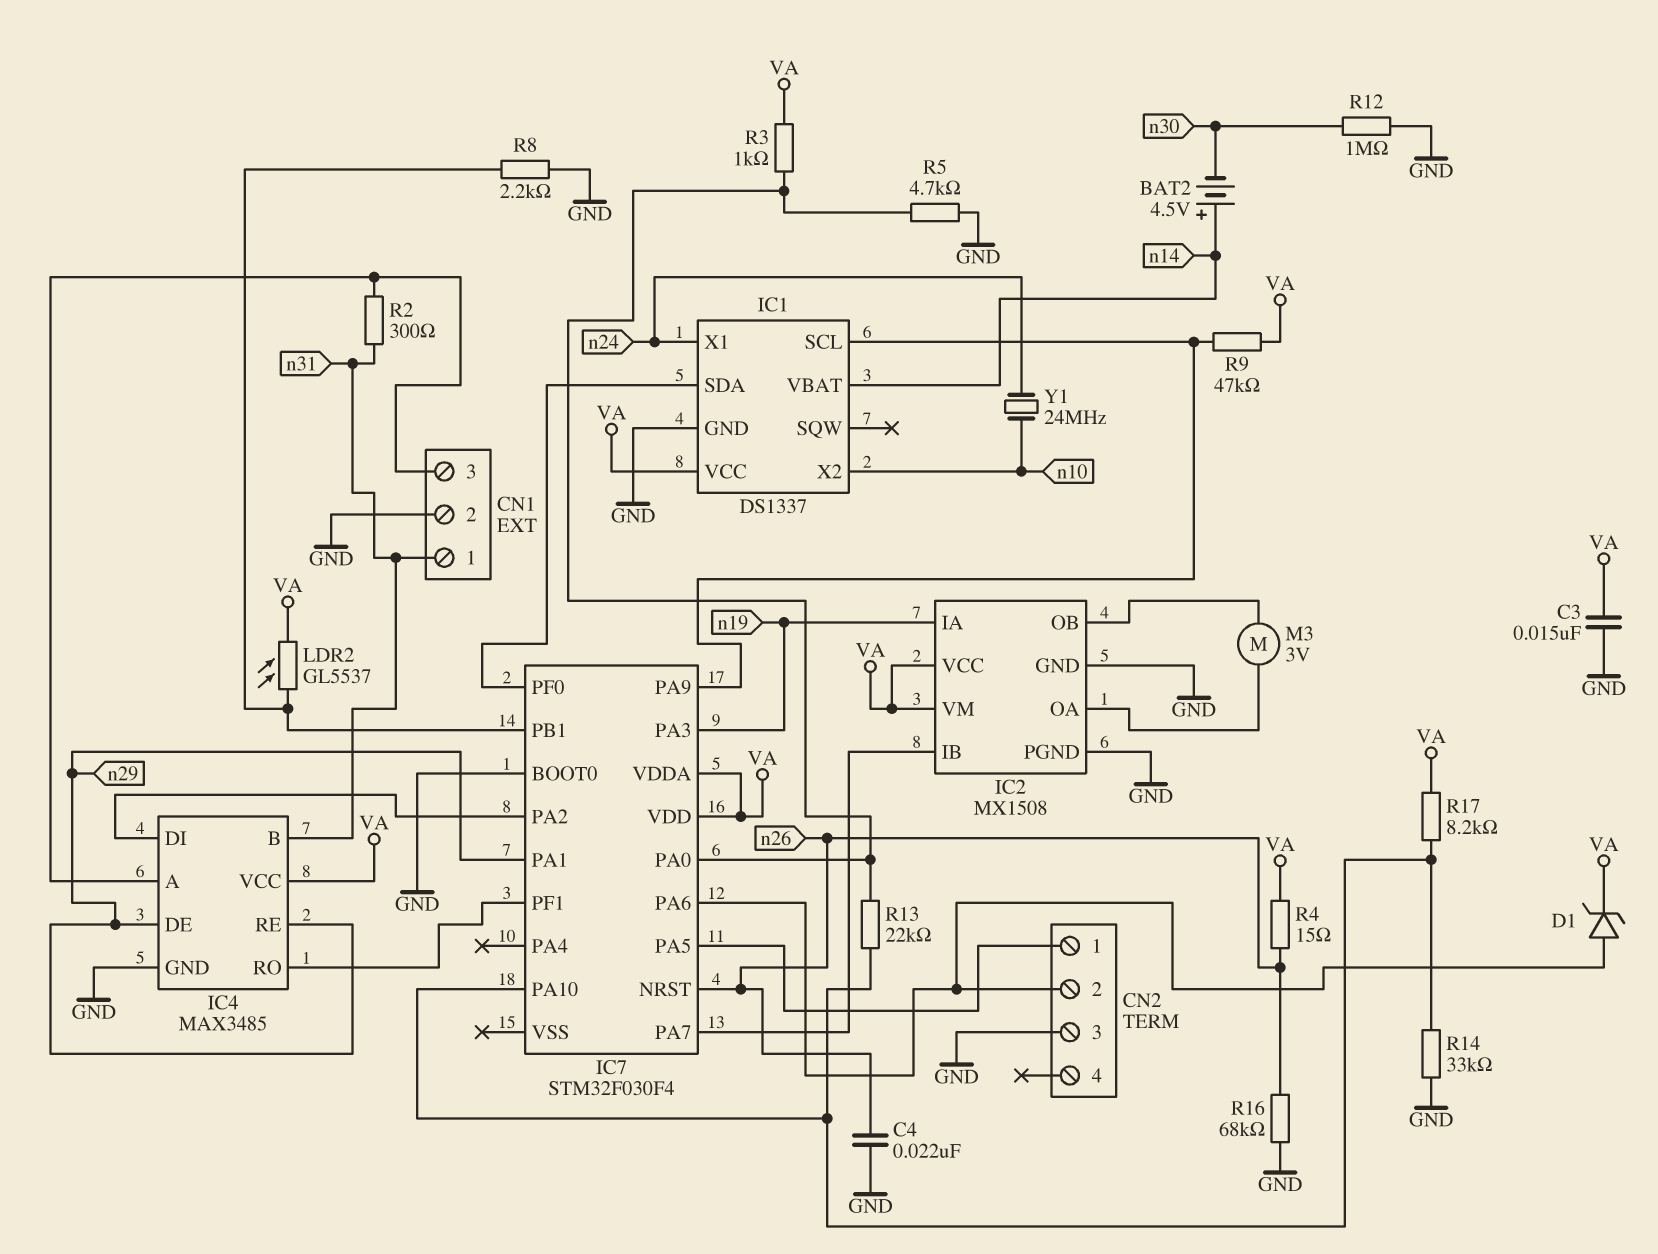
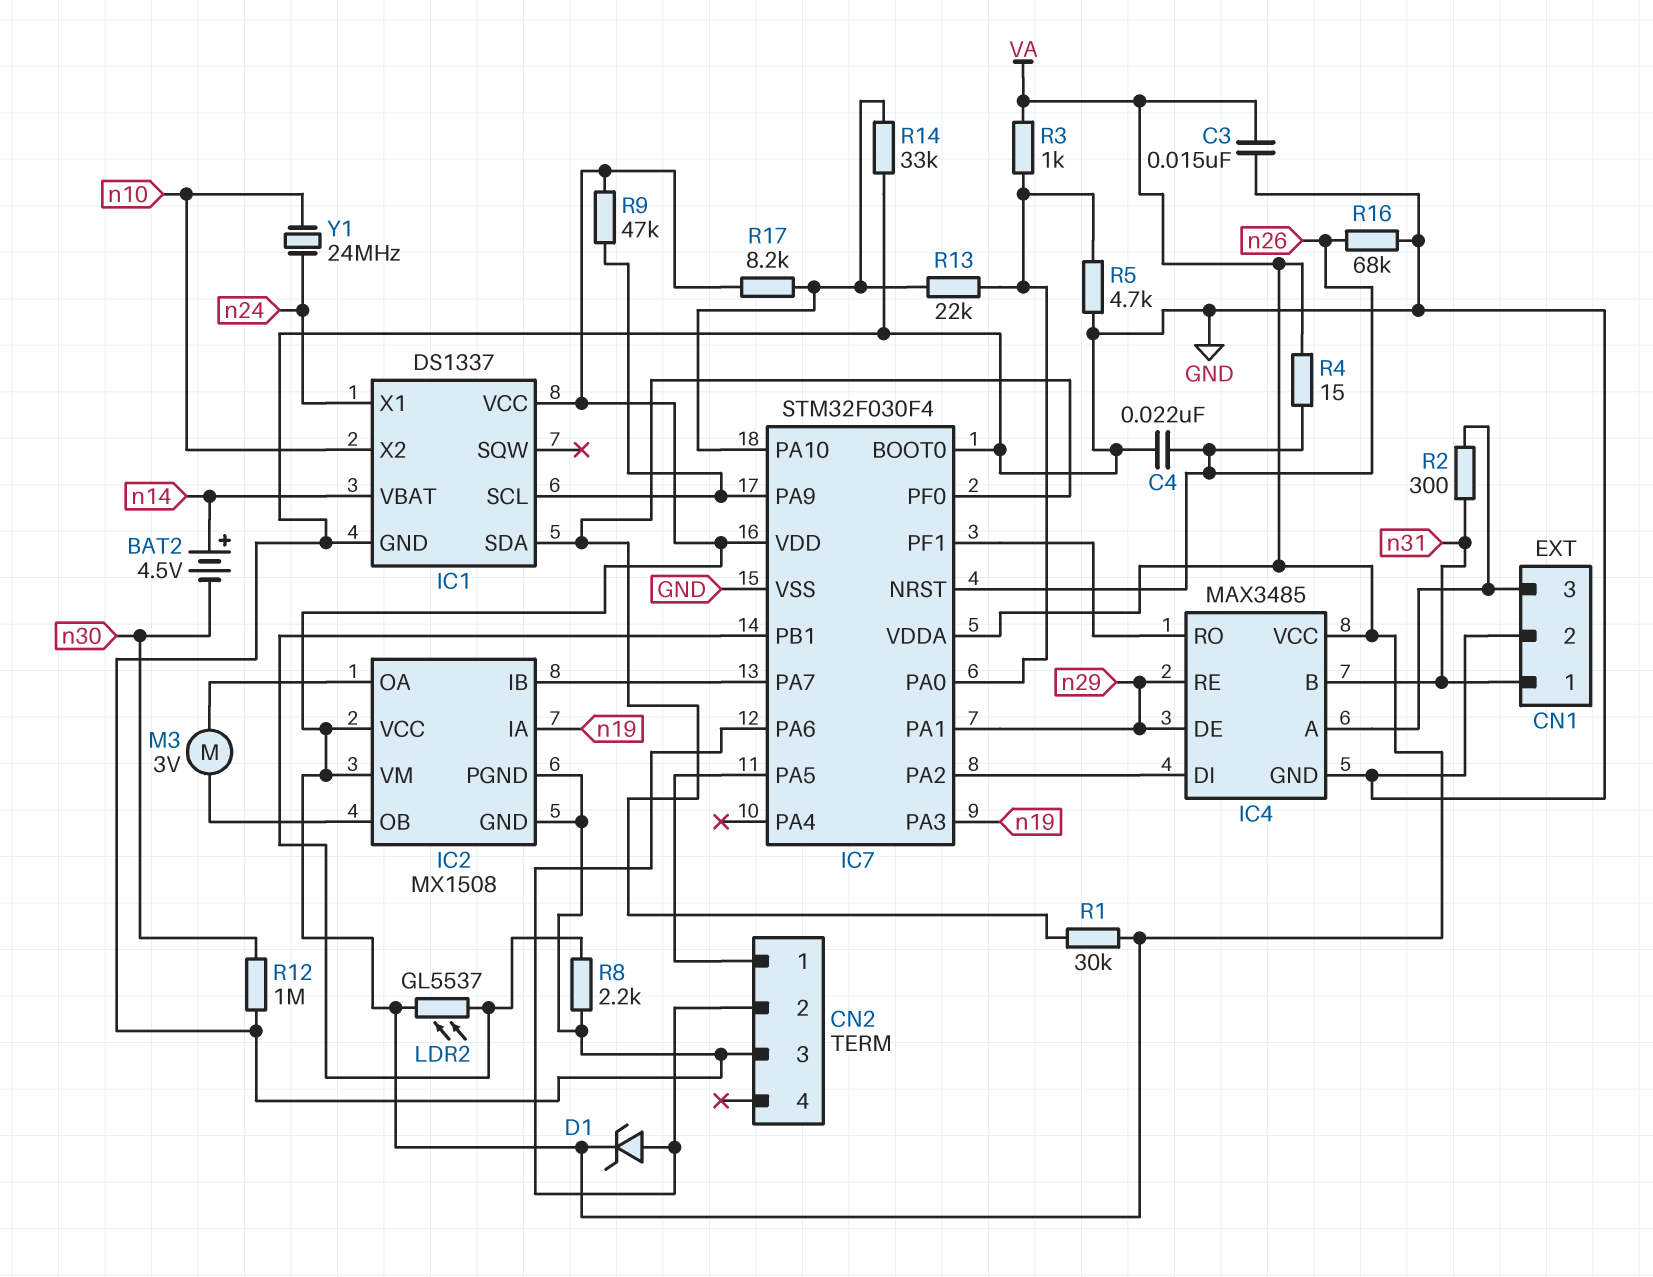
IC7 pin VSS: none -> GND
R1: none -> 30k (IC1/SDA, VA)

